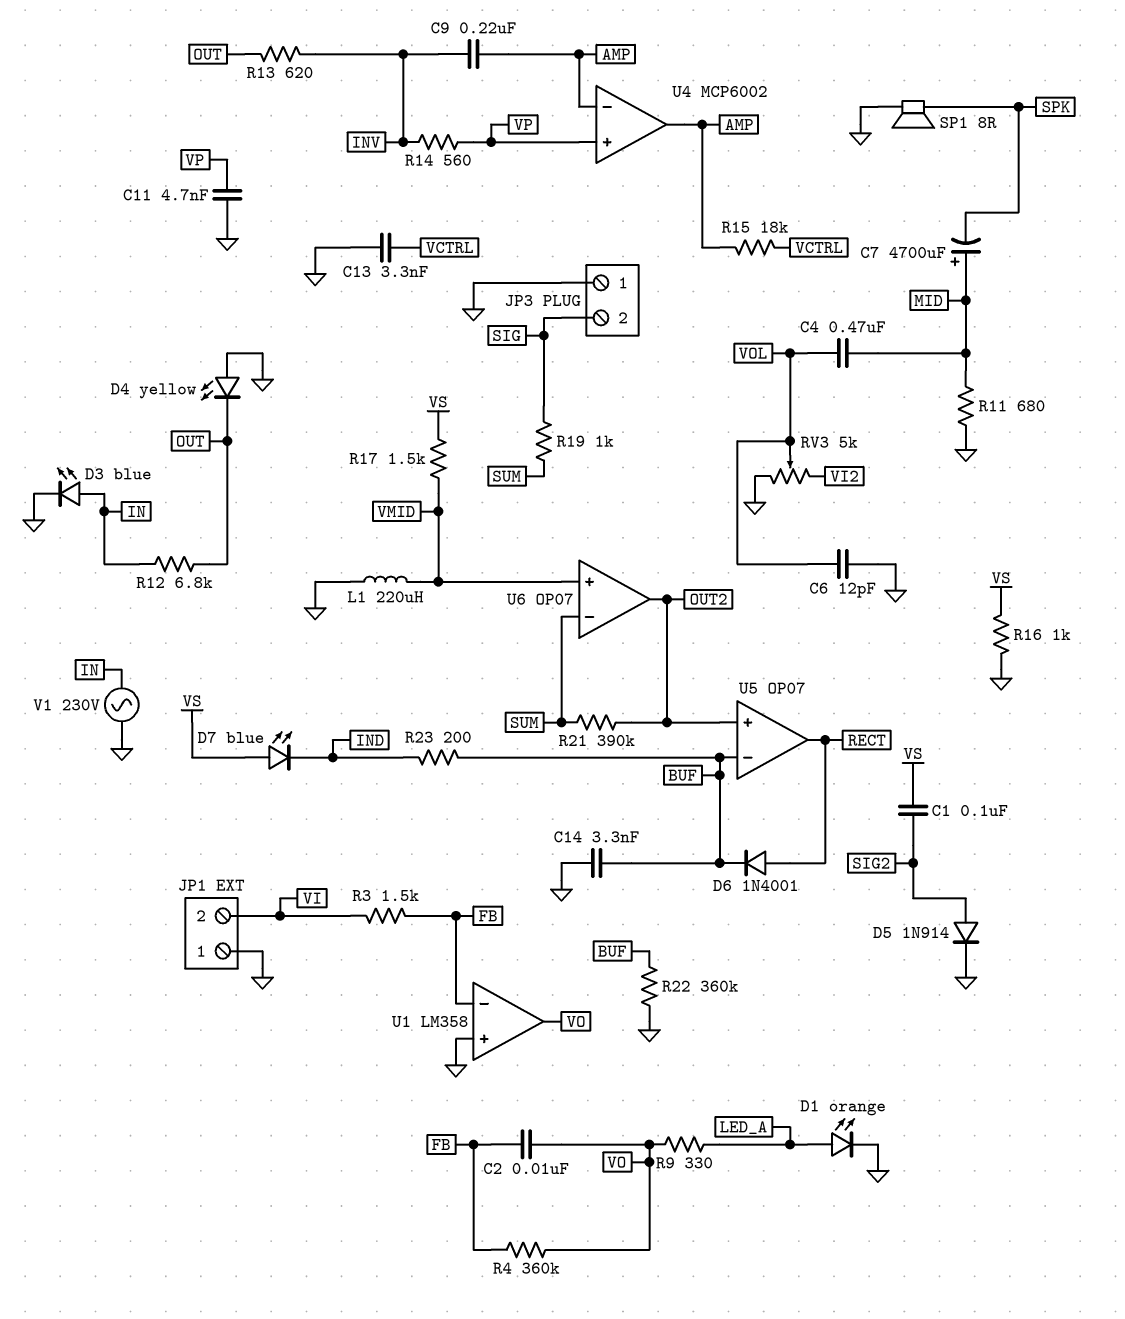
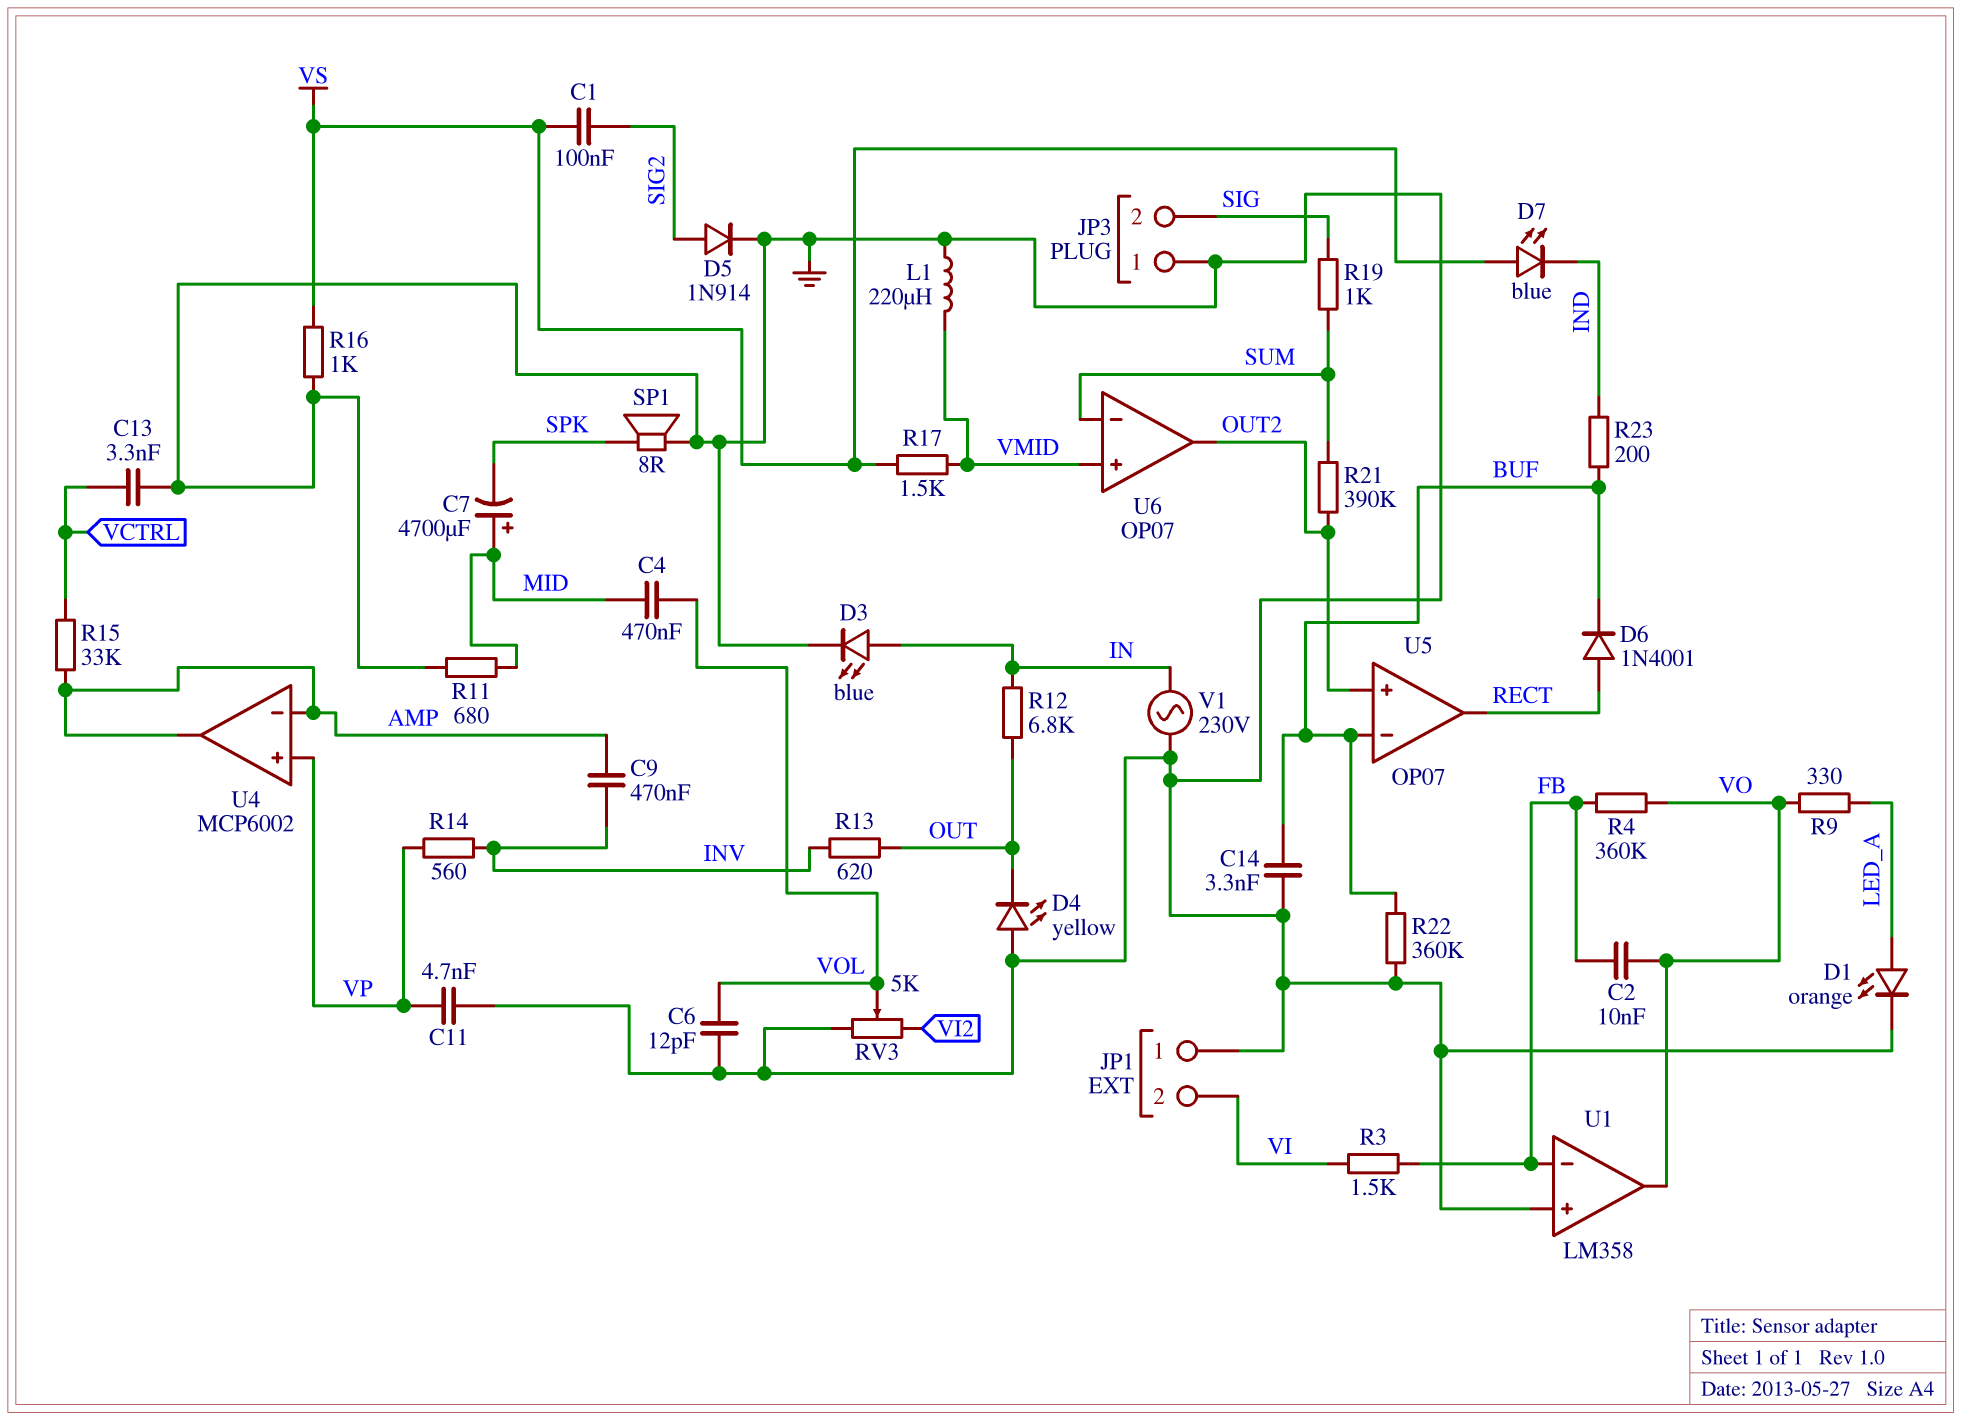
C9: 220nF (AMP, INV) -> 470nF (AMP, INV)
R15: 18k (AMP, VCTRL) -> 33k (AMP, VCTRL)

